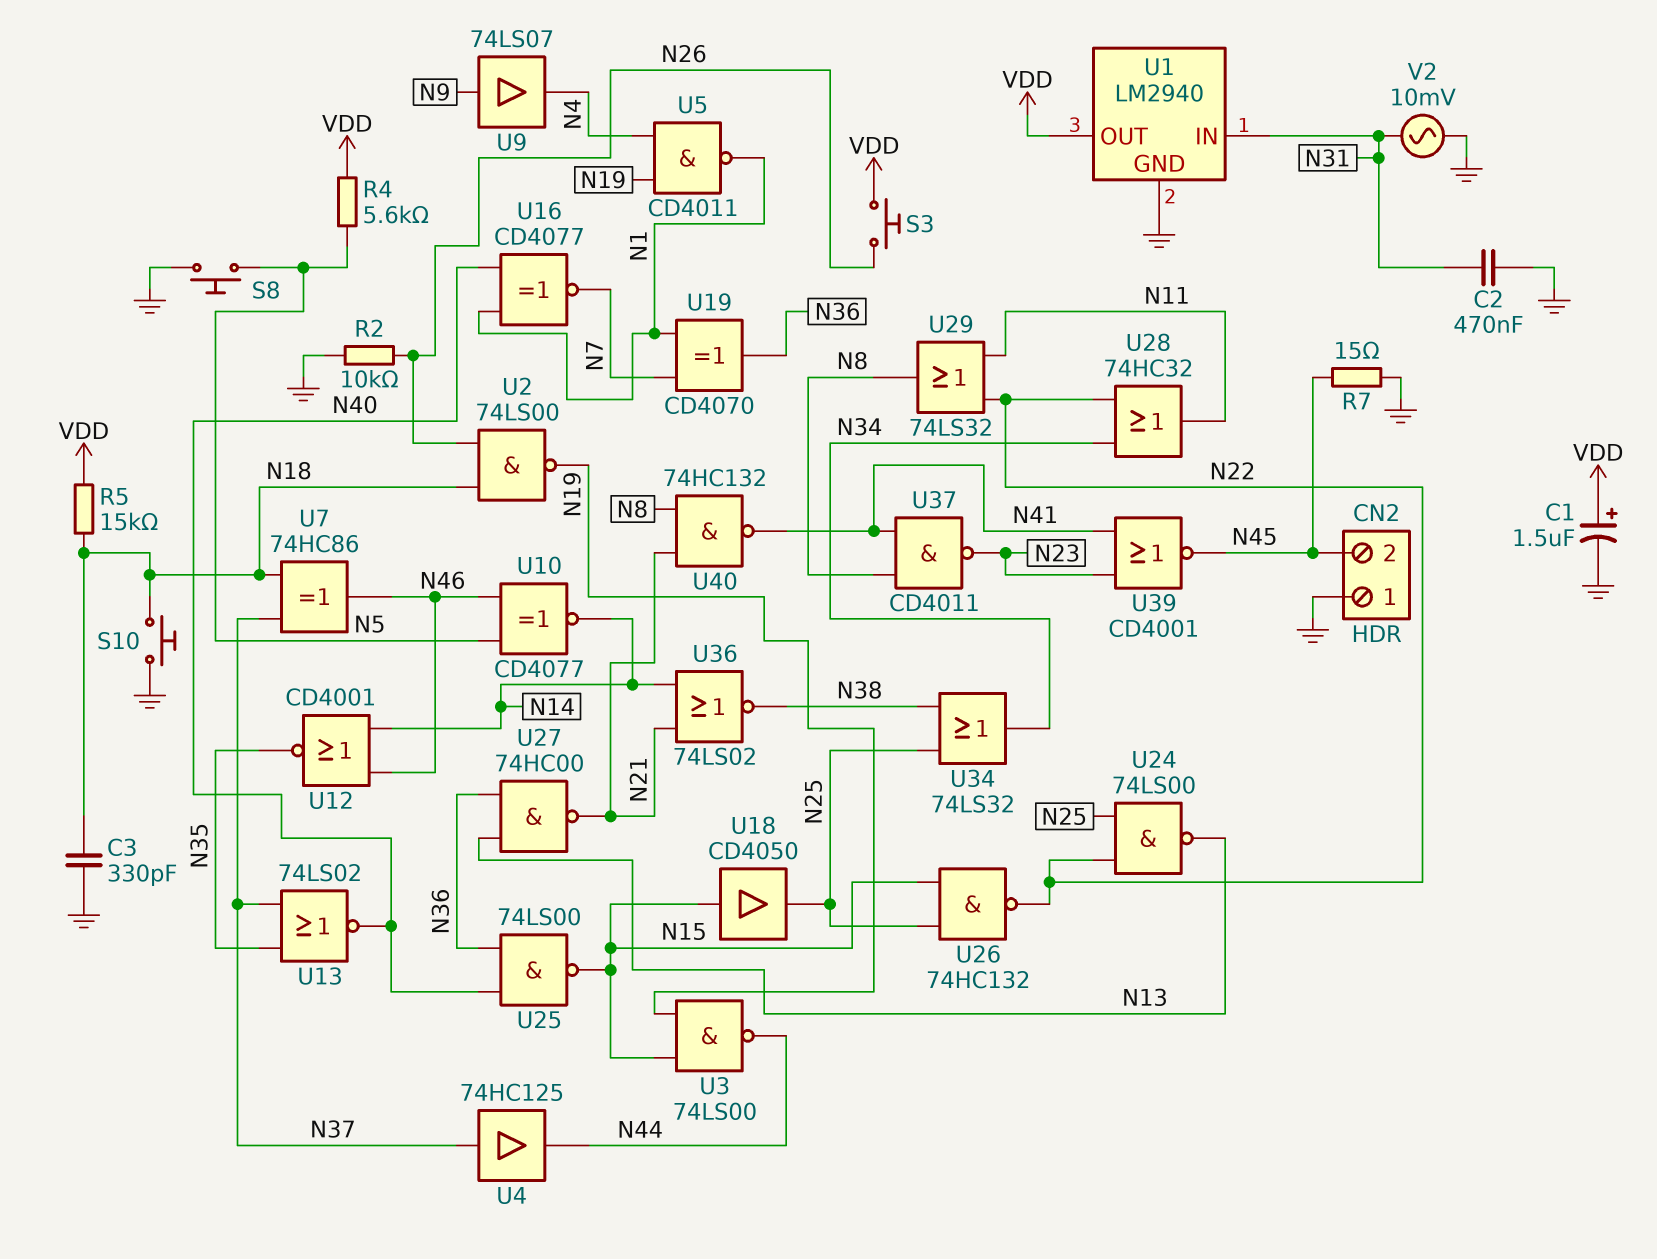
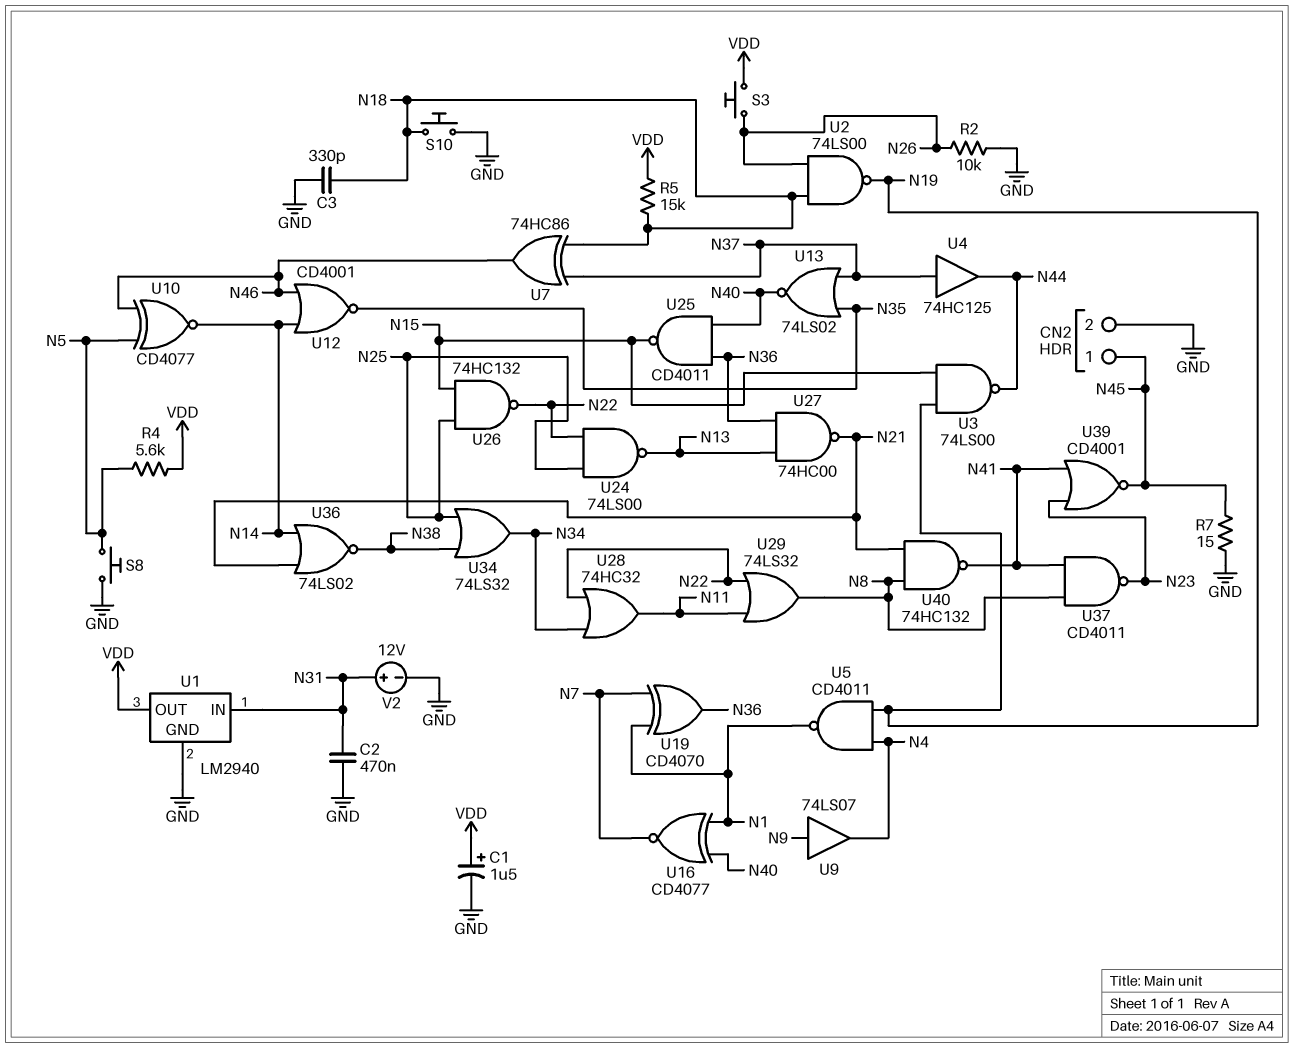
CN2 pin 1: GND -> N45
CN2 pin 2: N45 -> GND
U18: buffer CD4050 (in N15, out N25) -> none
U25: NAND 74LS00 (in N36, in N40, out N15) -> NAND CD4011 (in N36, in N40, out N15)
V2: AC 10mV (GND, N31) -> 12V (plus N31, minus GND)

